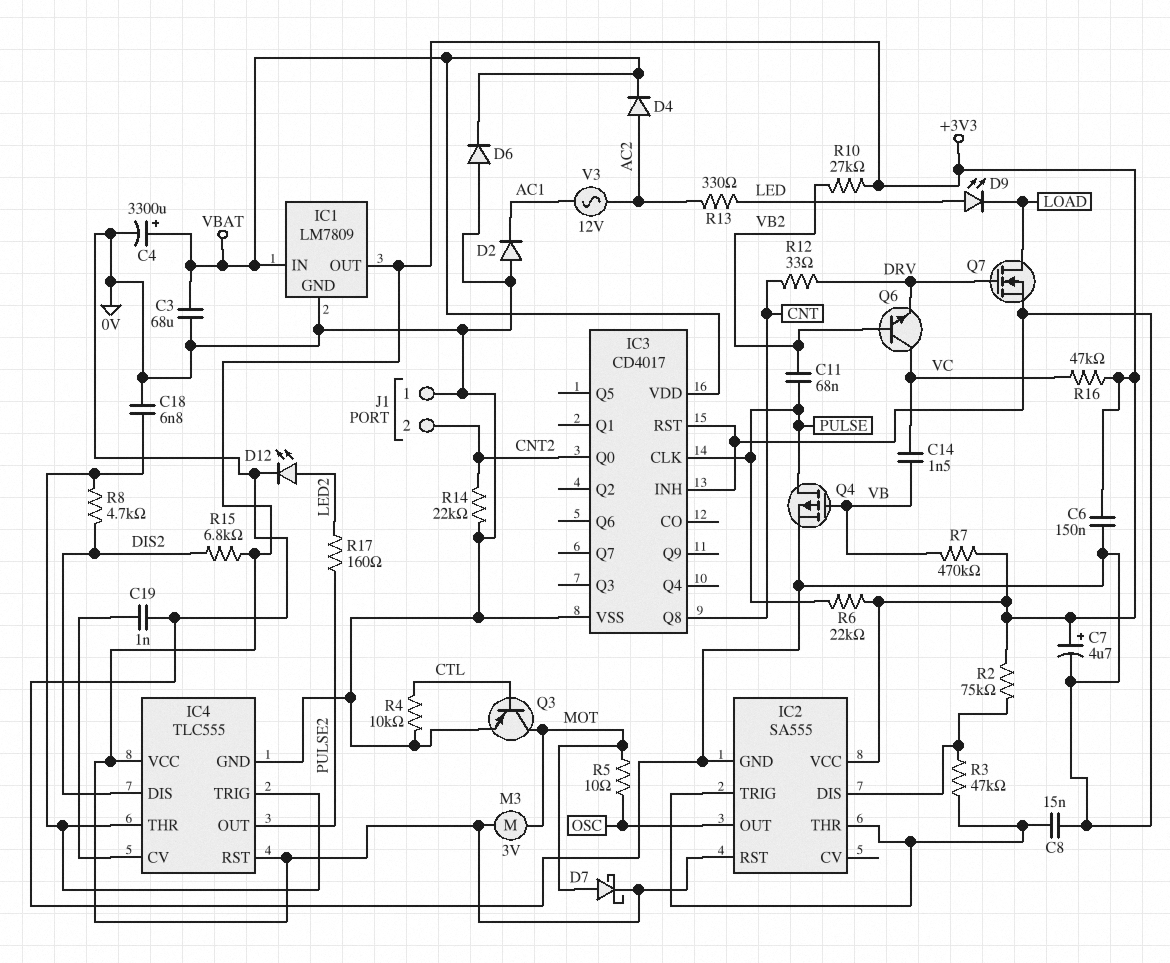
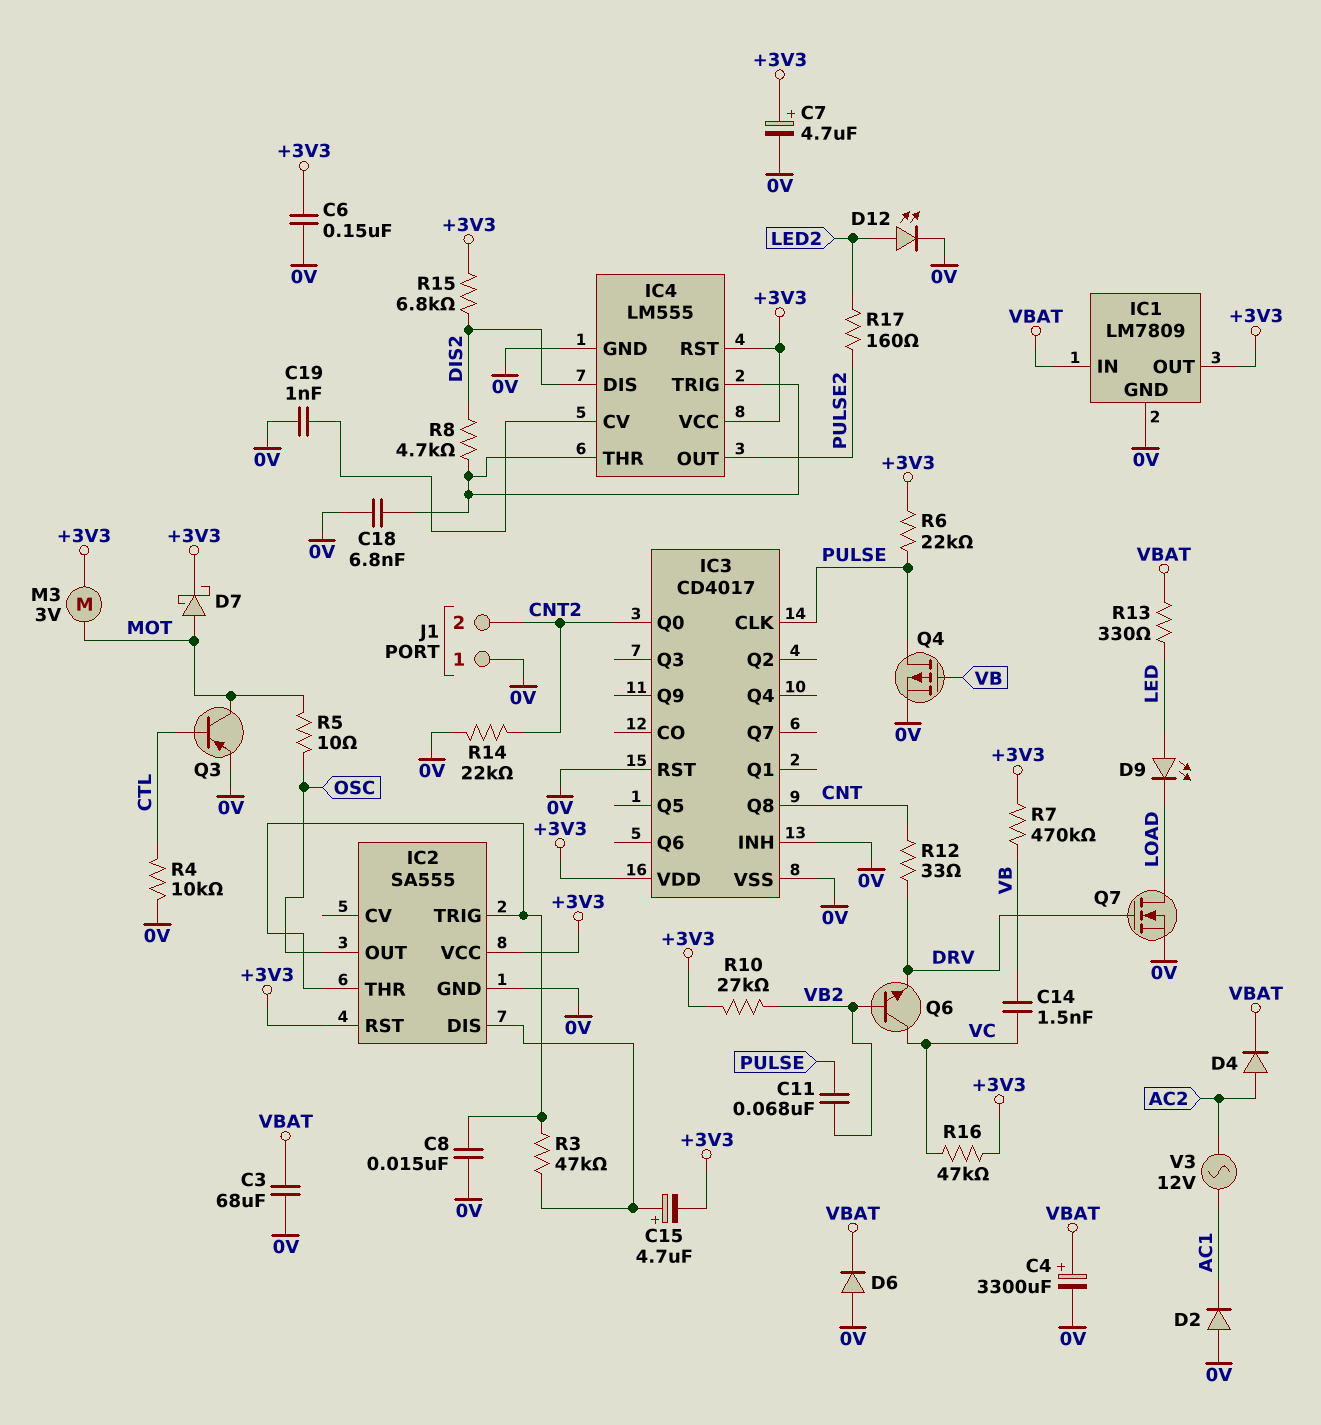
C15: none -> 4.7uF (plus IC2/DIS, minus +3V3)
IC3 pin VDD: VBAT -> +3V3
IC4: TLC555 -> LM555
R2: 75k (+3V3, IC2/DIS) -> none
R13: 330 (AC2, LED) -> 330 (LED, VBAT)

